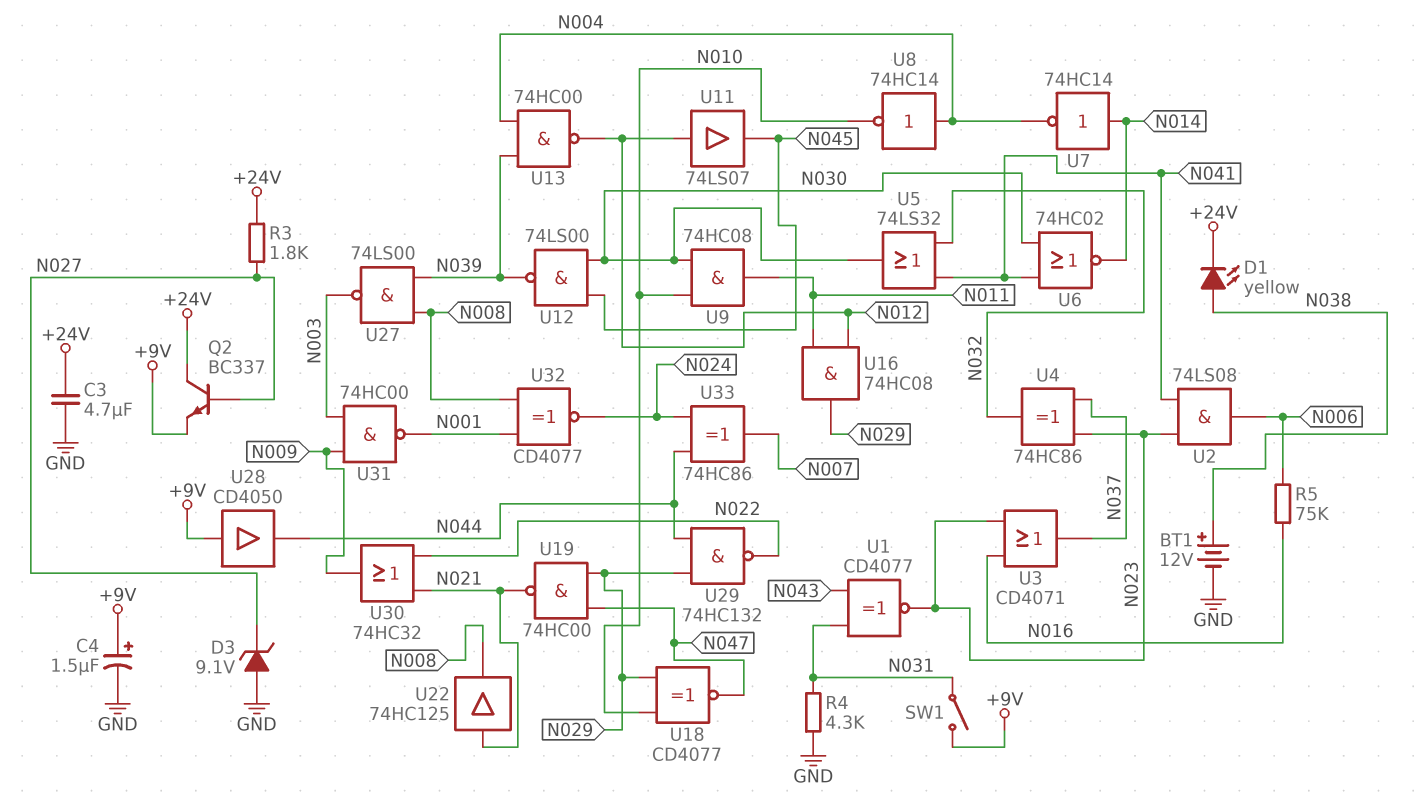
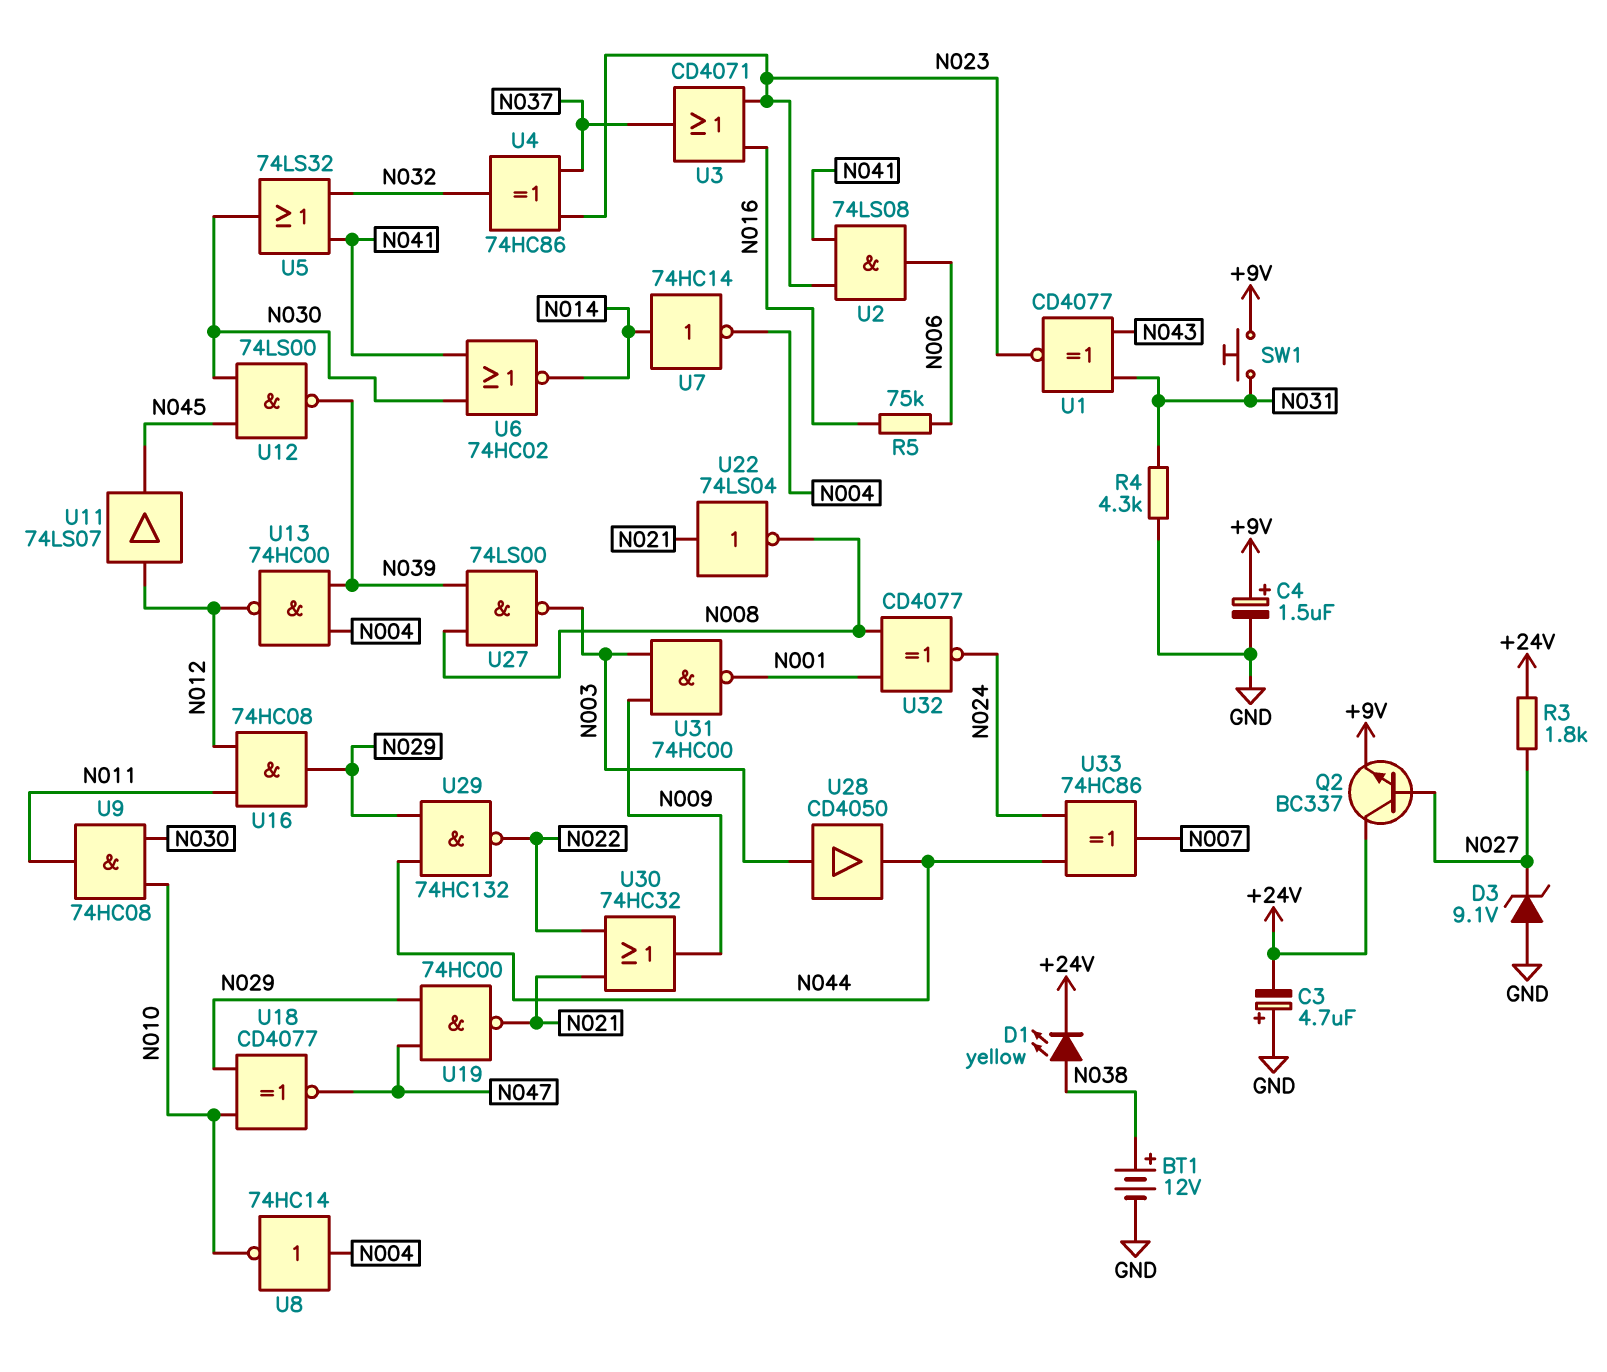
C3: 4.7uF (+24V, GND) -> 4.7uF (plus GND, minus +24V)
SW1: switch (+9V, N031) -> button (+9V, N031)
U22: buffer 74HC125 (in N021, out N008) -> NOT 74LS04 (in N021, out N008)
U28: buffer CD4050 (in +9V, out N044) -> buffer CD4050 (in N003, out N044)

